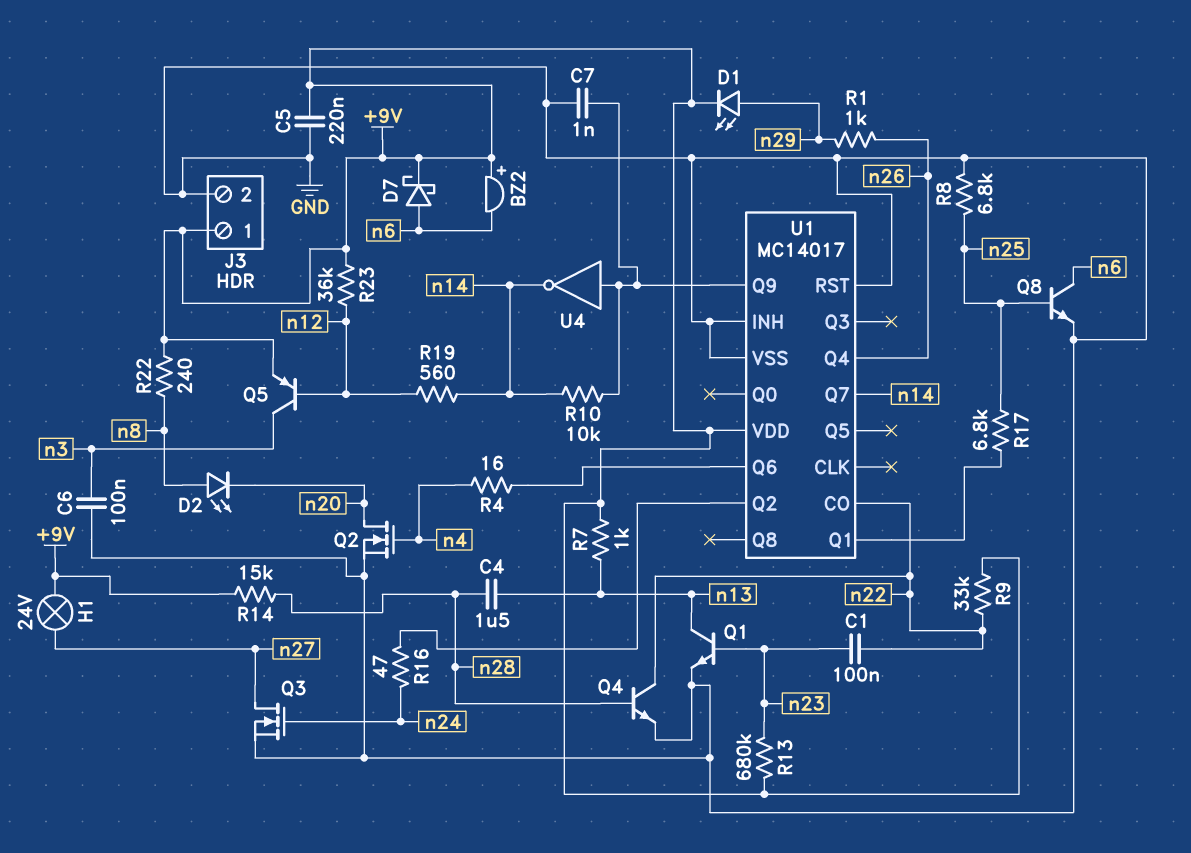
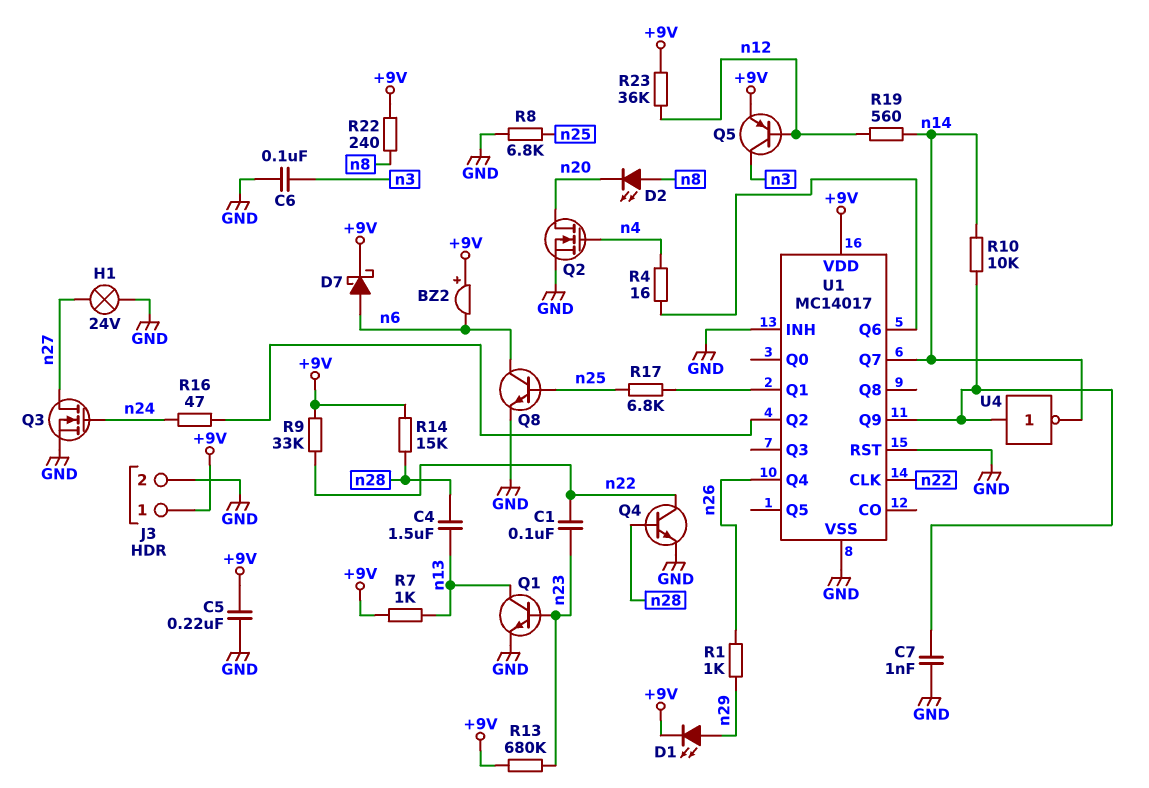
H1: lamp 24V (+9V, n27) -> lamp 24V (GND, n27)
U1 pin CLK: none -> n22
U1 pin CO: n22 -> none

